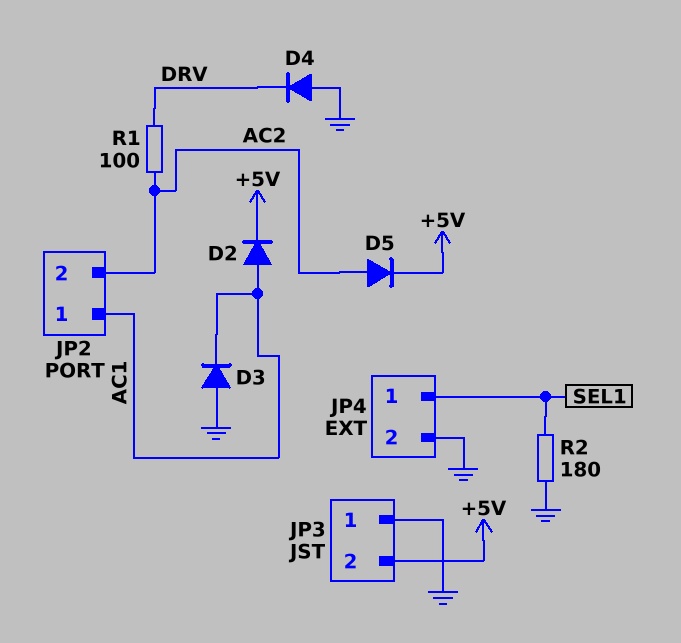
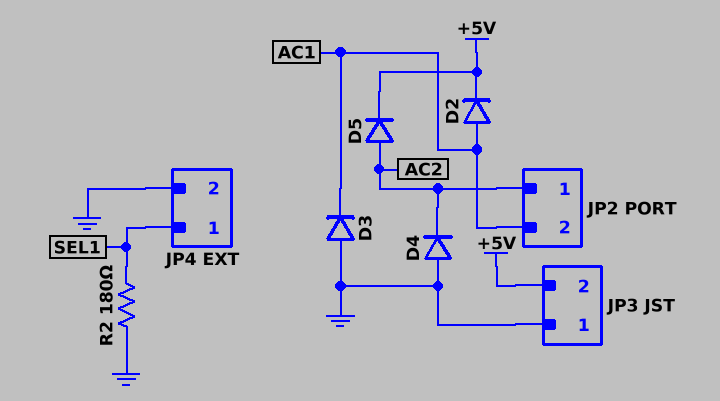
D4: diode (A GND, K DRV) -> diode (A GND, K AC2)
JP2 pin 1: AC1 -> AC2
JP2 pin 2: AC2 -> AC1
R1: 100 (AC2, DRV) -> none

